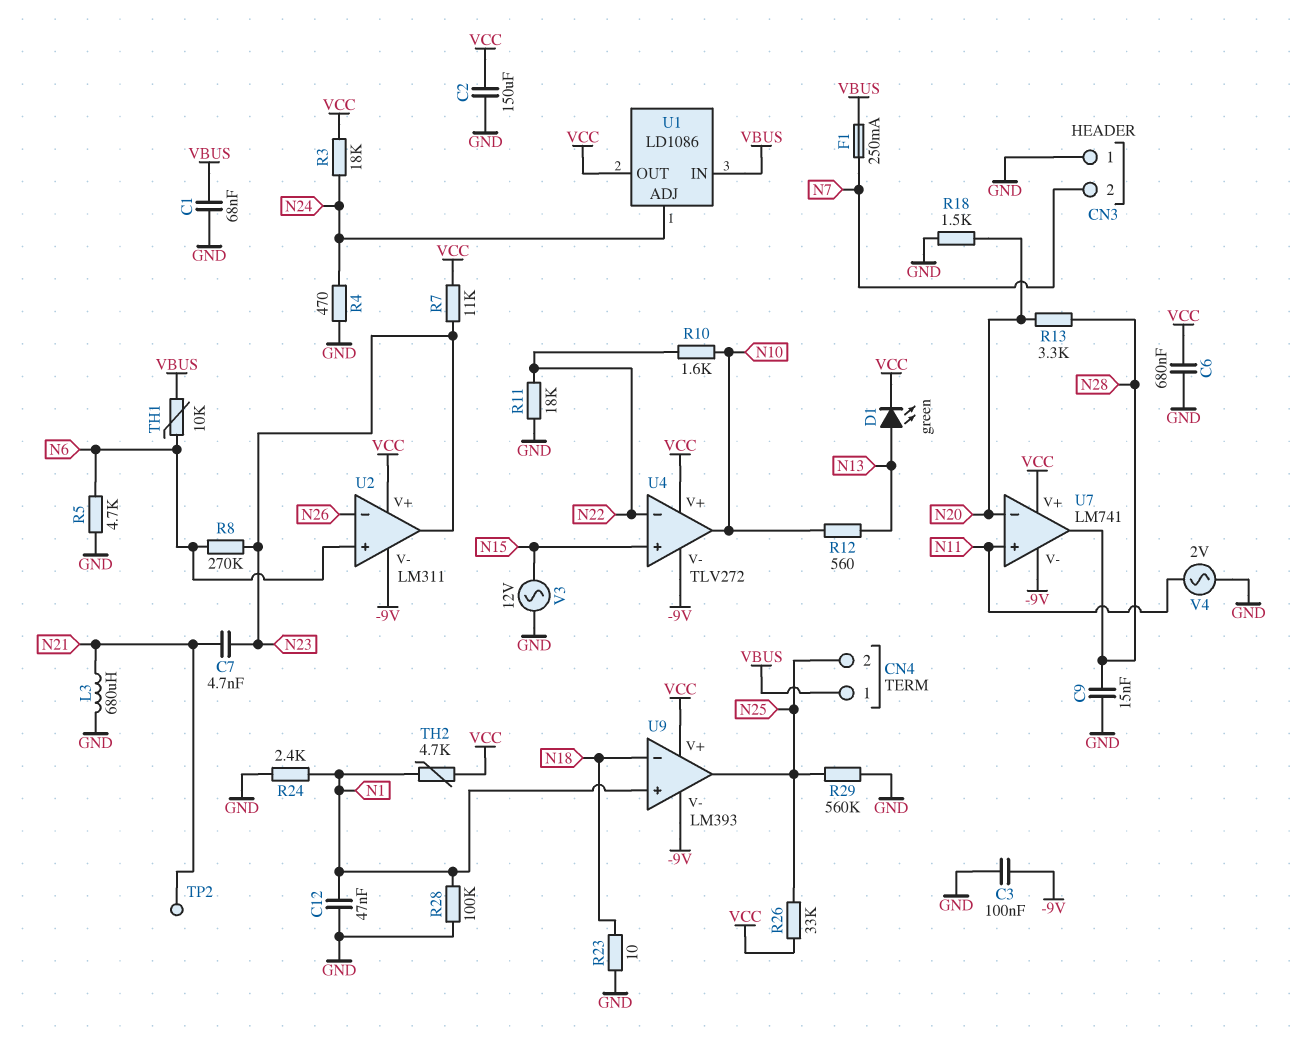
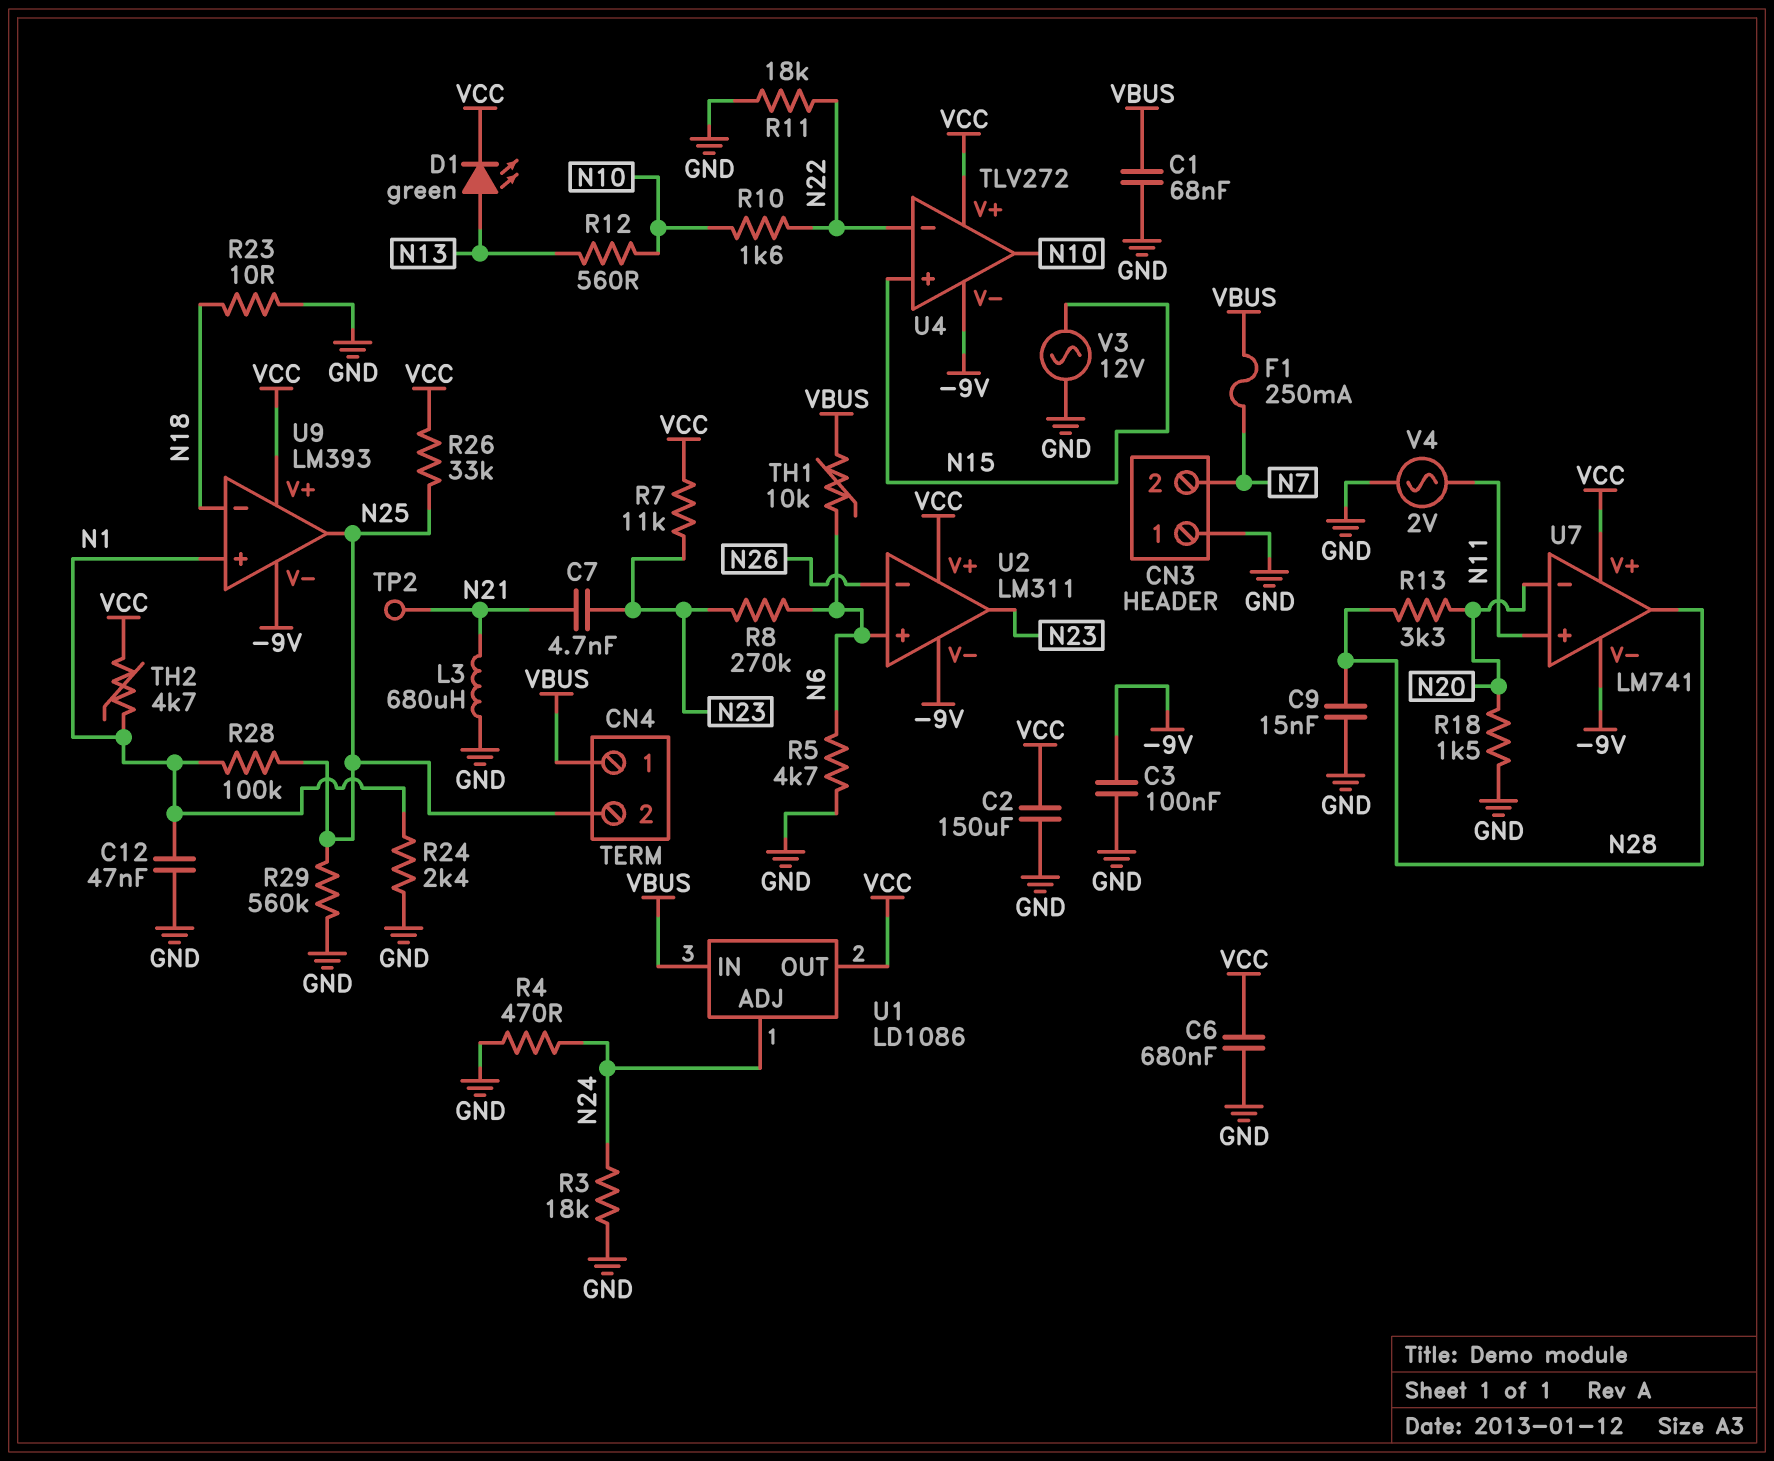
R3: 18k (N24, VCC) -> 18k (GND, N24)
R28: 100k (GND, N1) -> 100k (N1, N25)

